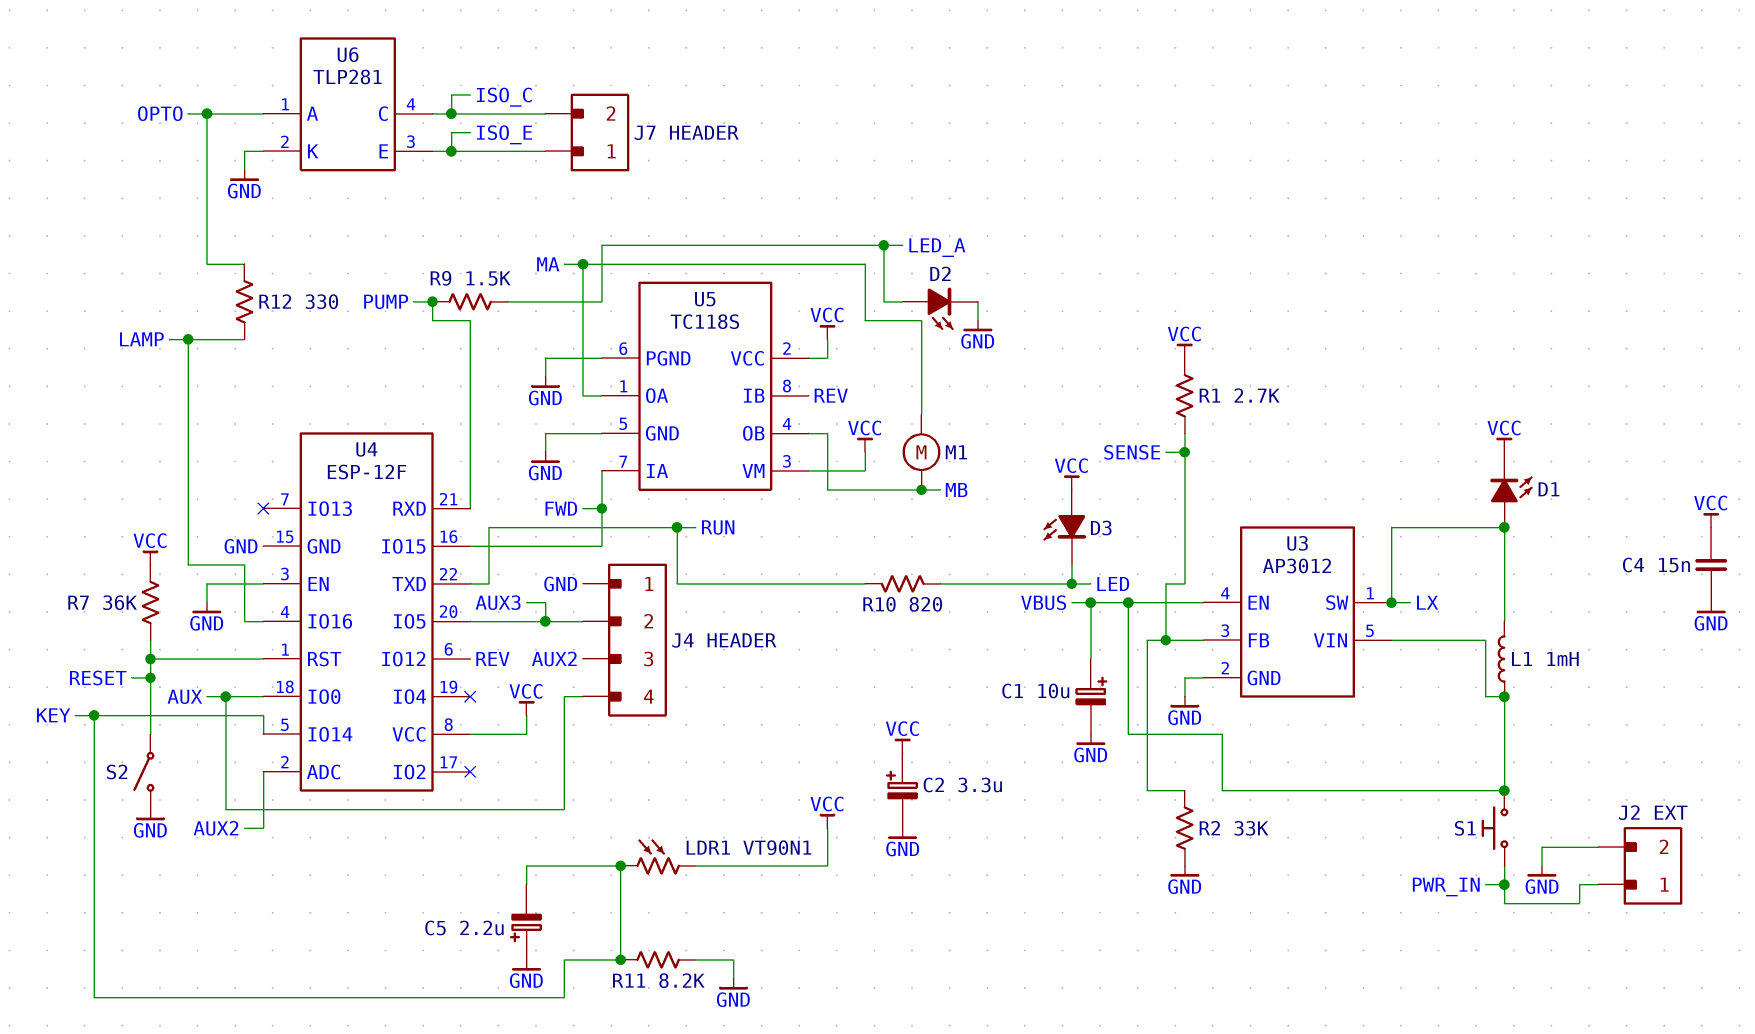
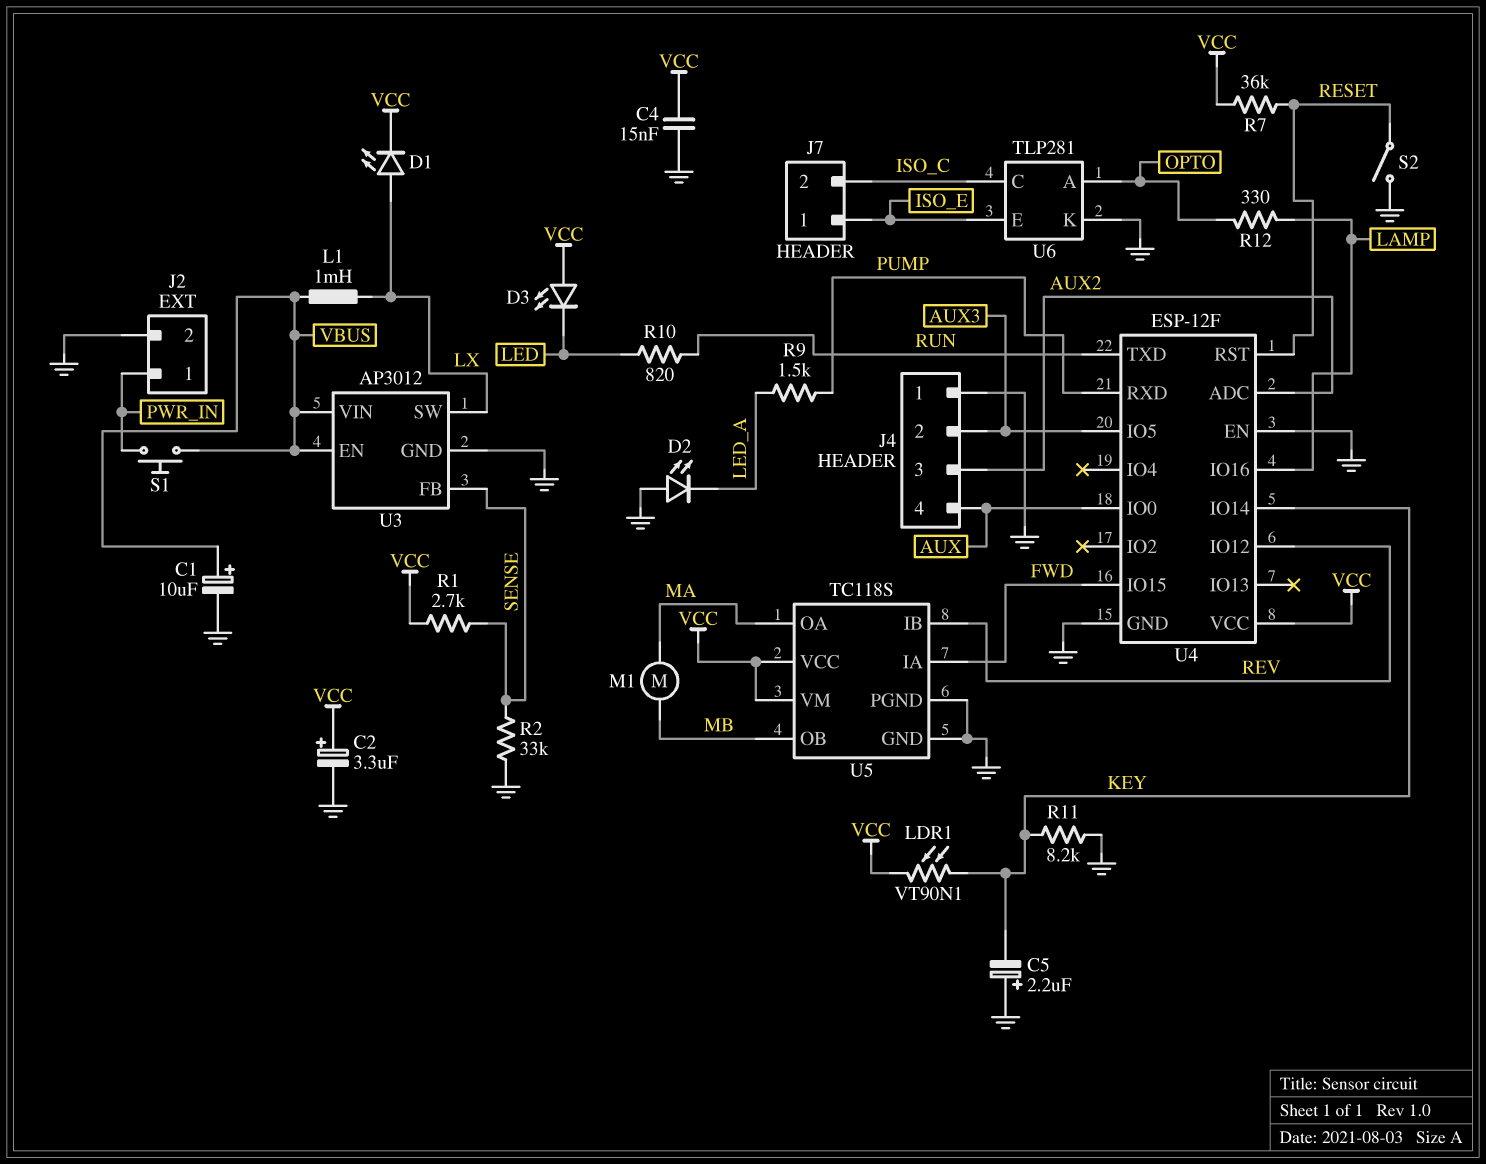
D2: LED (A LED_A, K GND) -> LED (A GND, K LED_A)

